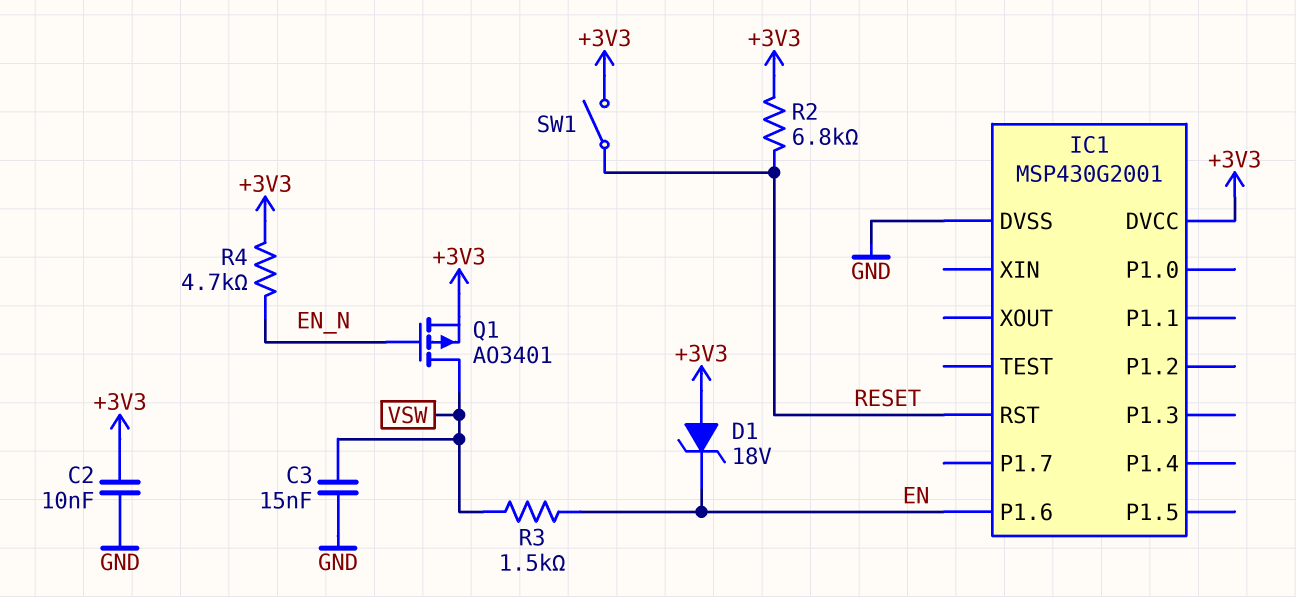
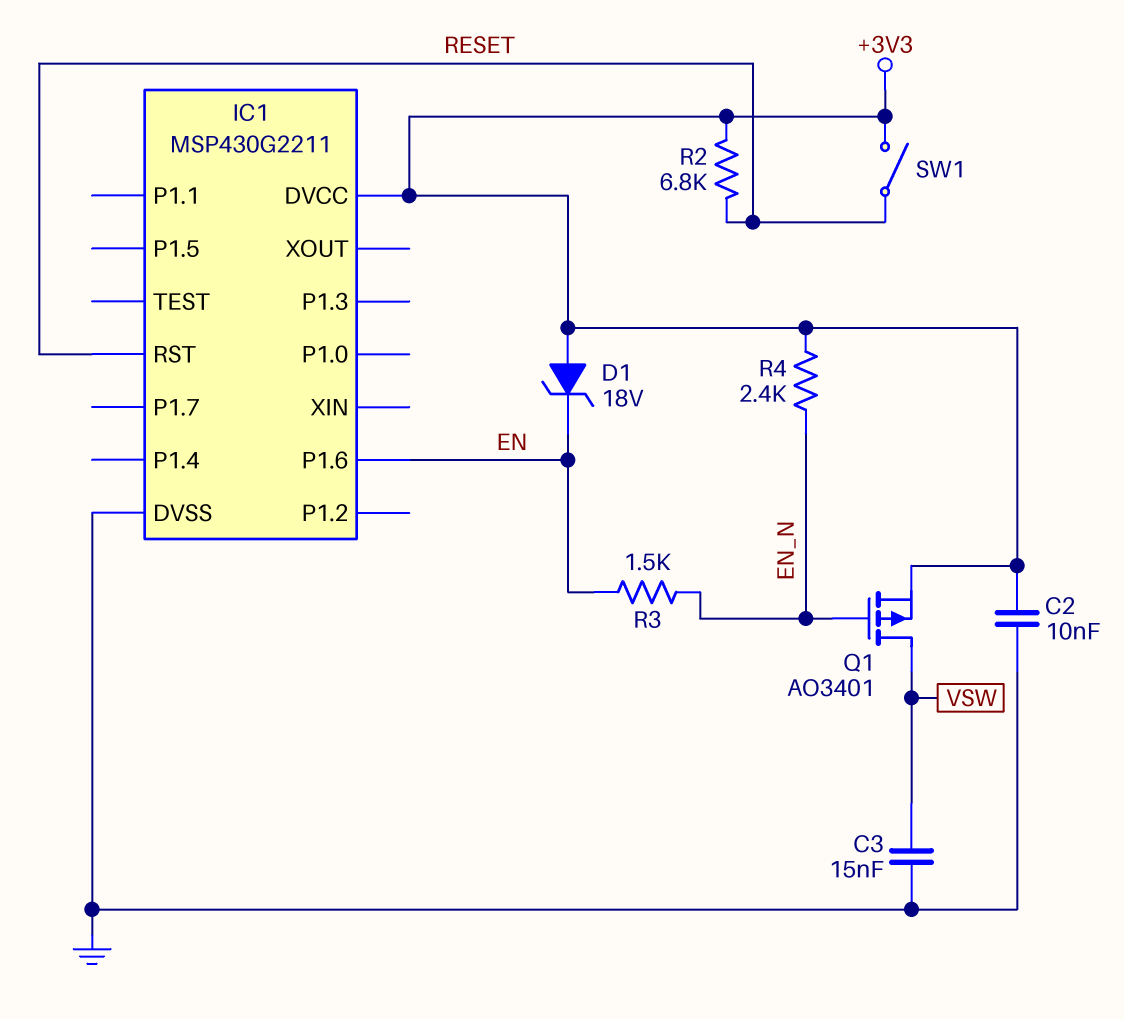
IC1: MSP430G2001 -> MSP430G2211
R3: 1.5k (EN, VSW) -> 1.5k (EN, EN_N)
R4: 4.7k (+3V3, EN_N) -> 2.4k (+3V3, EN_N)

